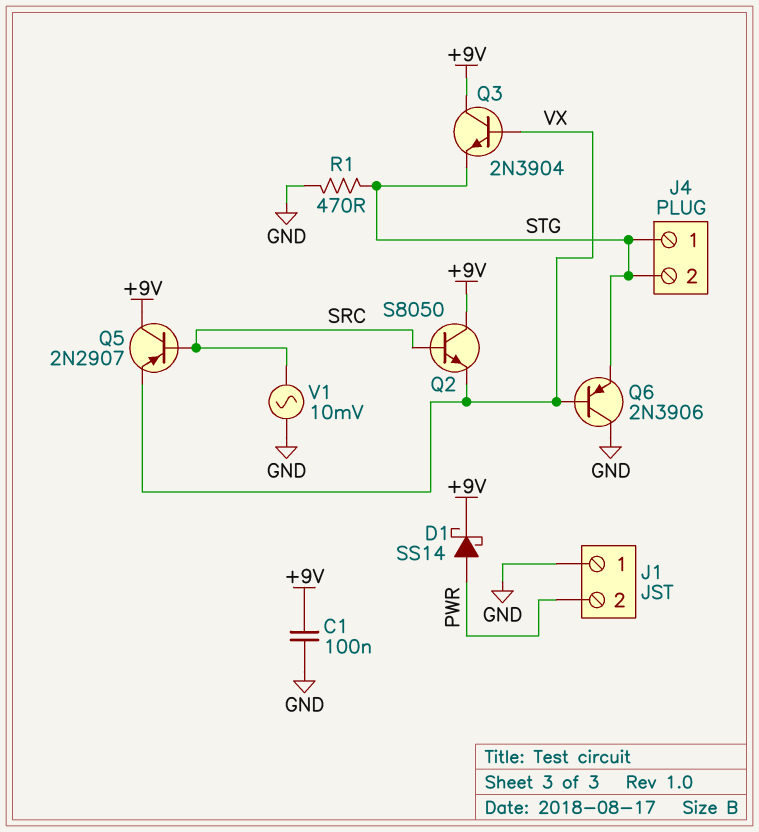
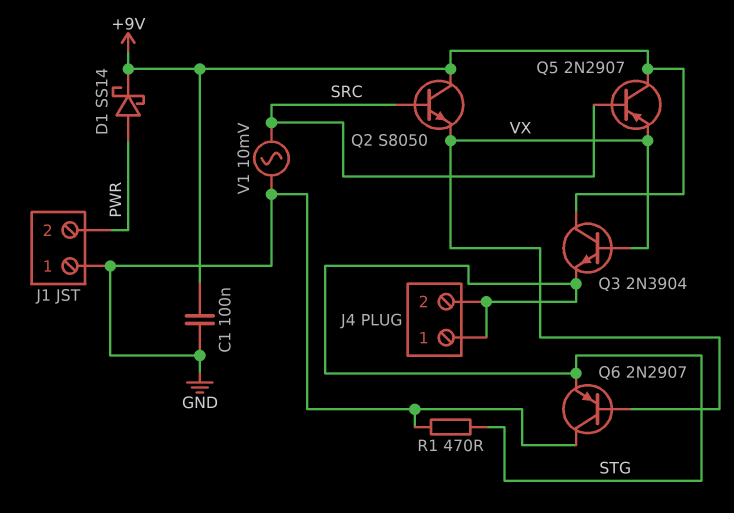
Q6: PNP 2N3906 (B VX, C GND, E STG) -> PNP 2N2907 (B VX, C GND, E STG)

